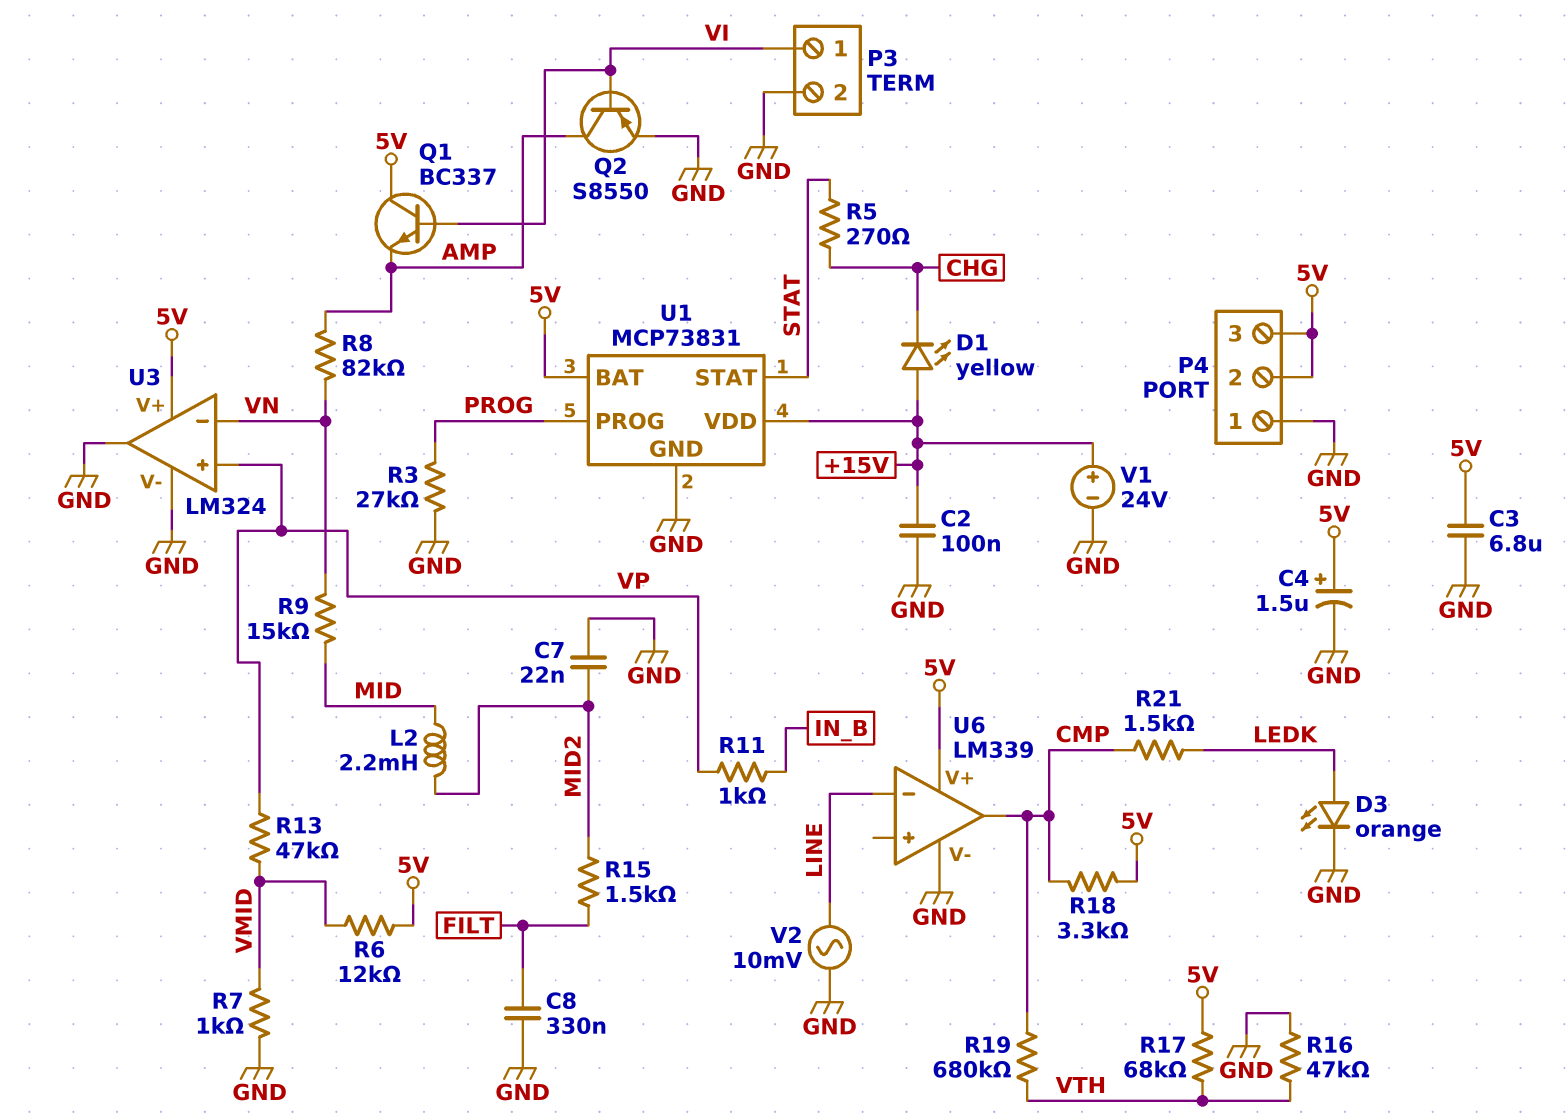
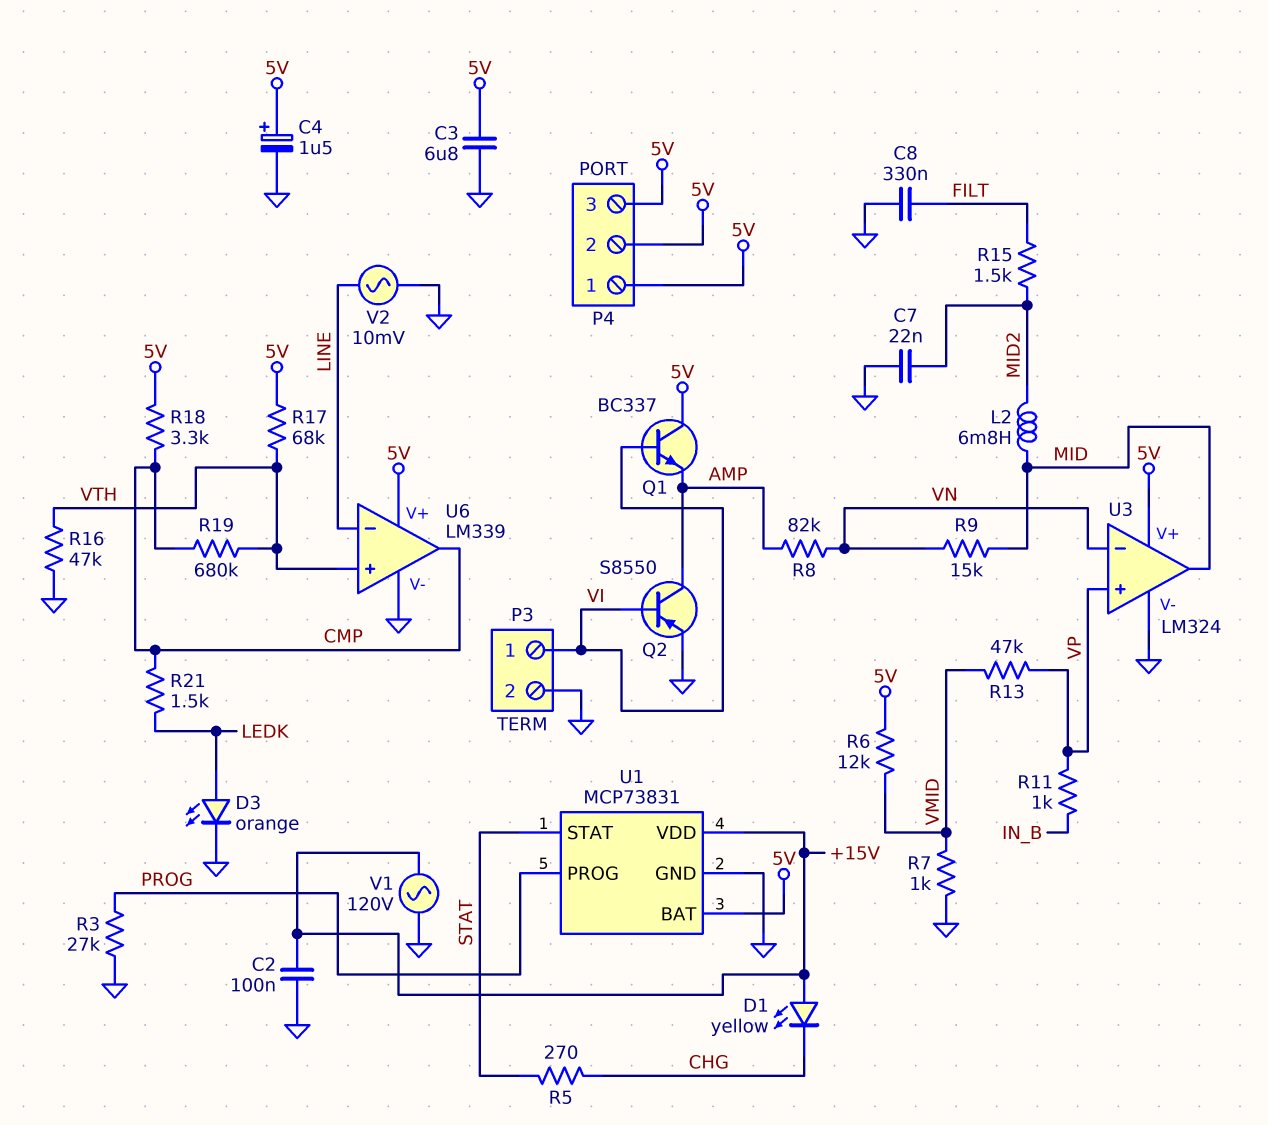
L2: 2.2mH (MID, MID2) -> 6.8mH (MID, MID2)
P4 pin 1: GND -> 5V
U3 pin out: GND -> MID
U6 pin in+: none -> VTH
V1: 24V (plus +15V, minus GND) -> AC 120V (+15V, GND)

